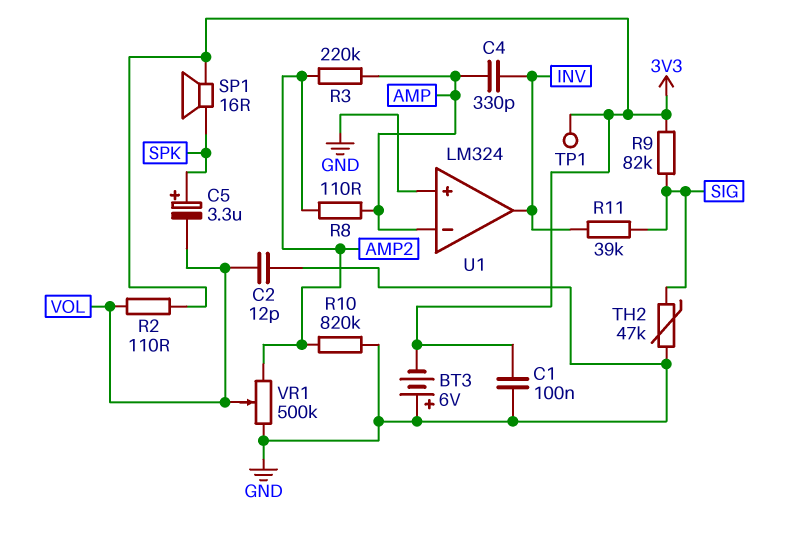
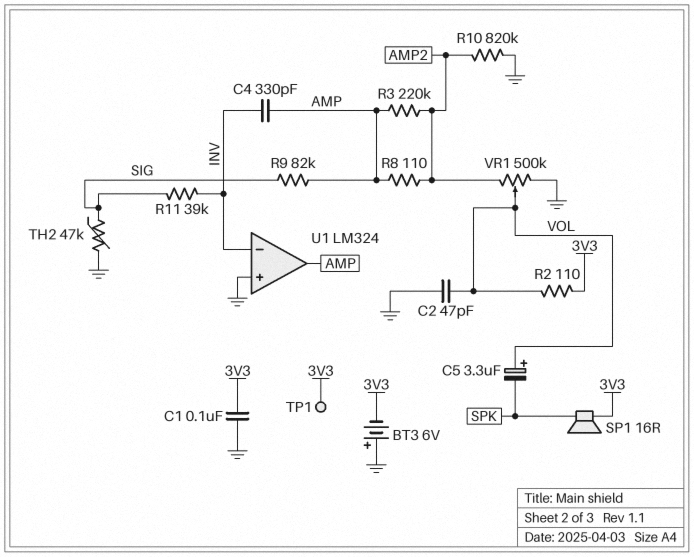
C2: 12pF (GND, VOL) -> 47pF (GND, VOL)
C5: 3.3uF (plus SPK, minus VOL) -> 3.3uF (plus VOL, minus SPK)
R9: 82k (3V3, SIG) -> 82k (AMP, SIG)
U1 pin in-: AMP -> INV
U1 pin out: INV -> AMP

